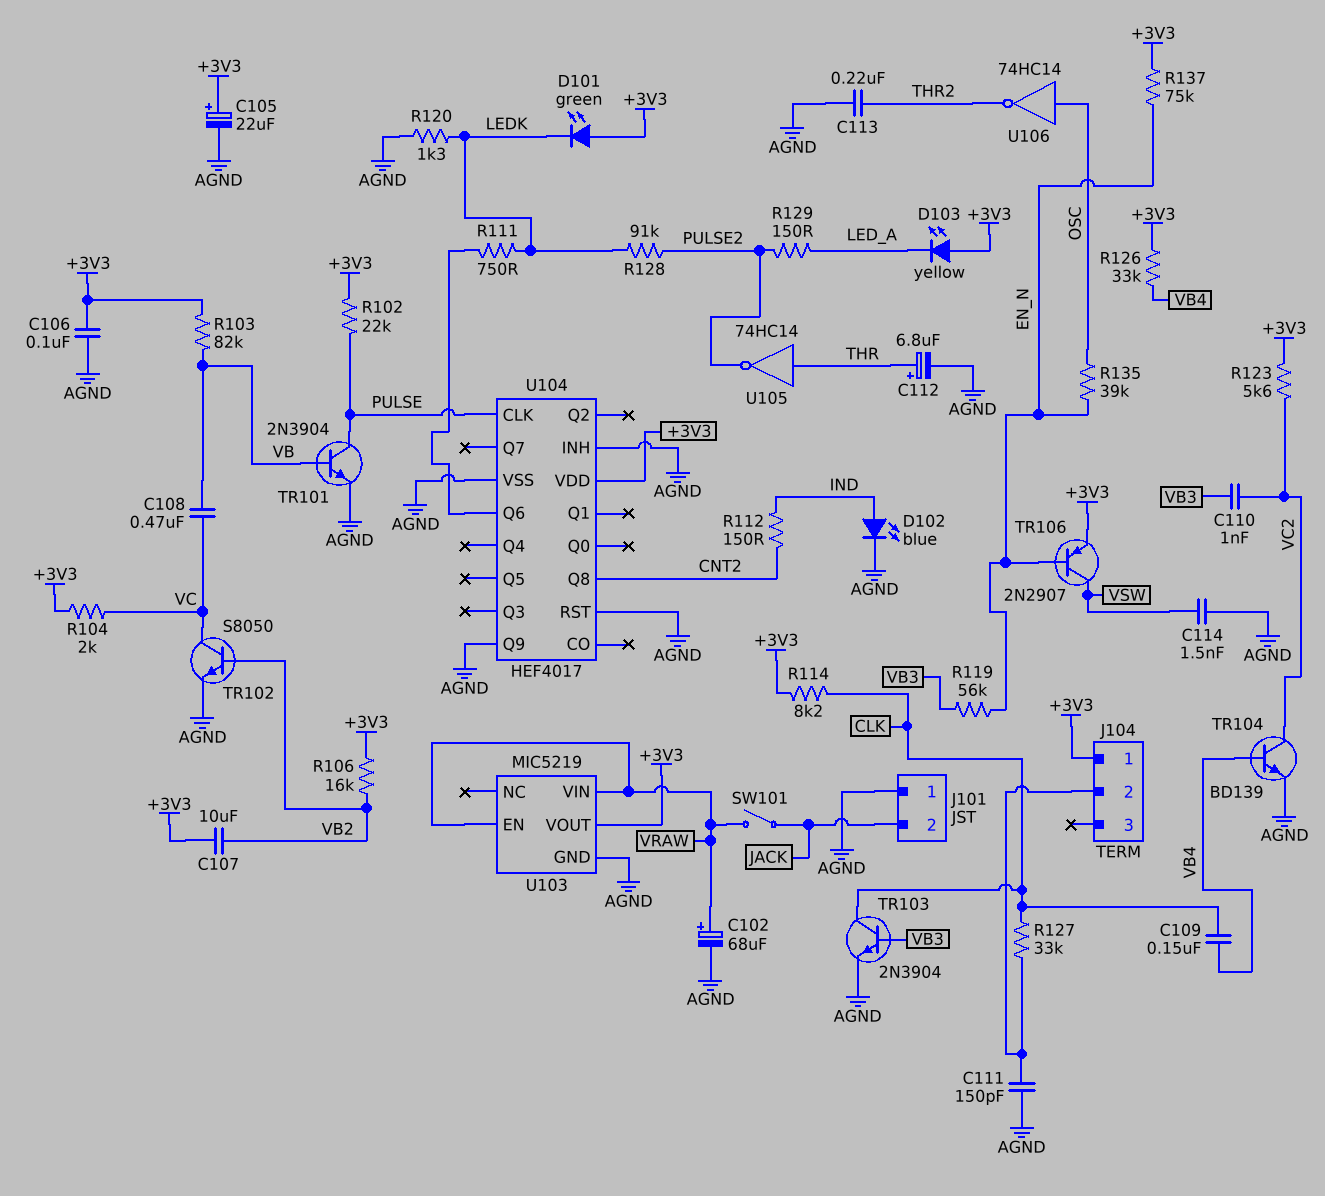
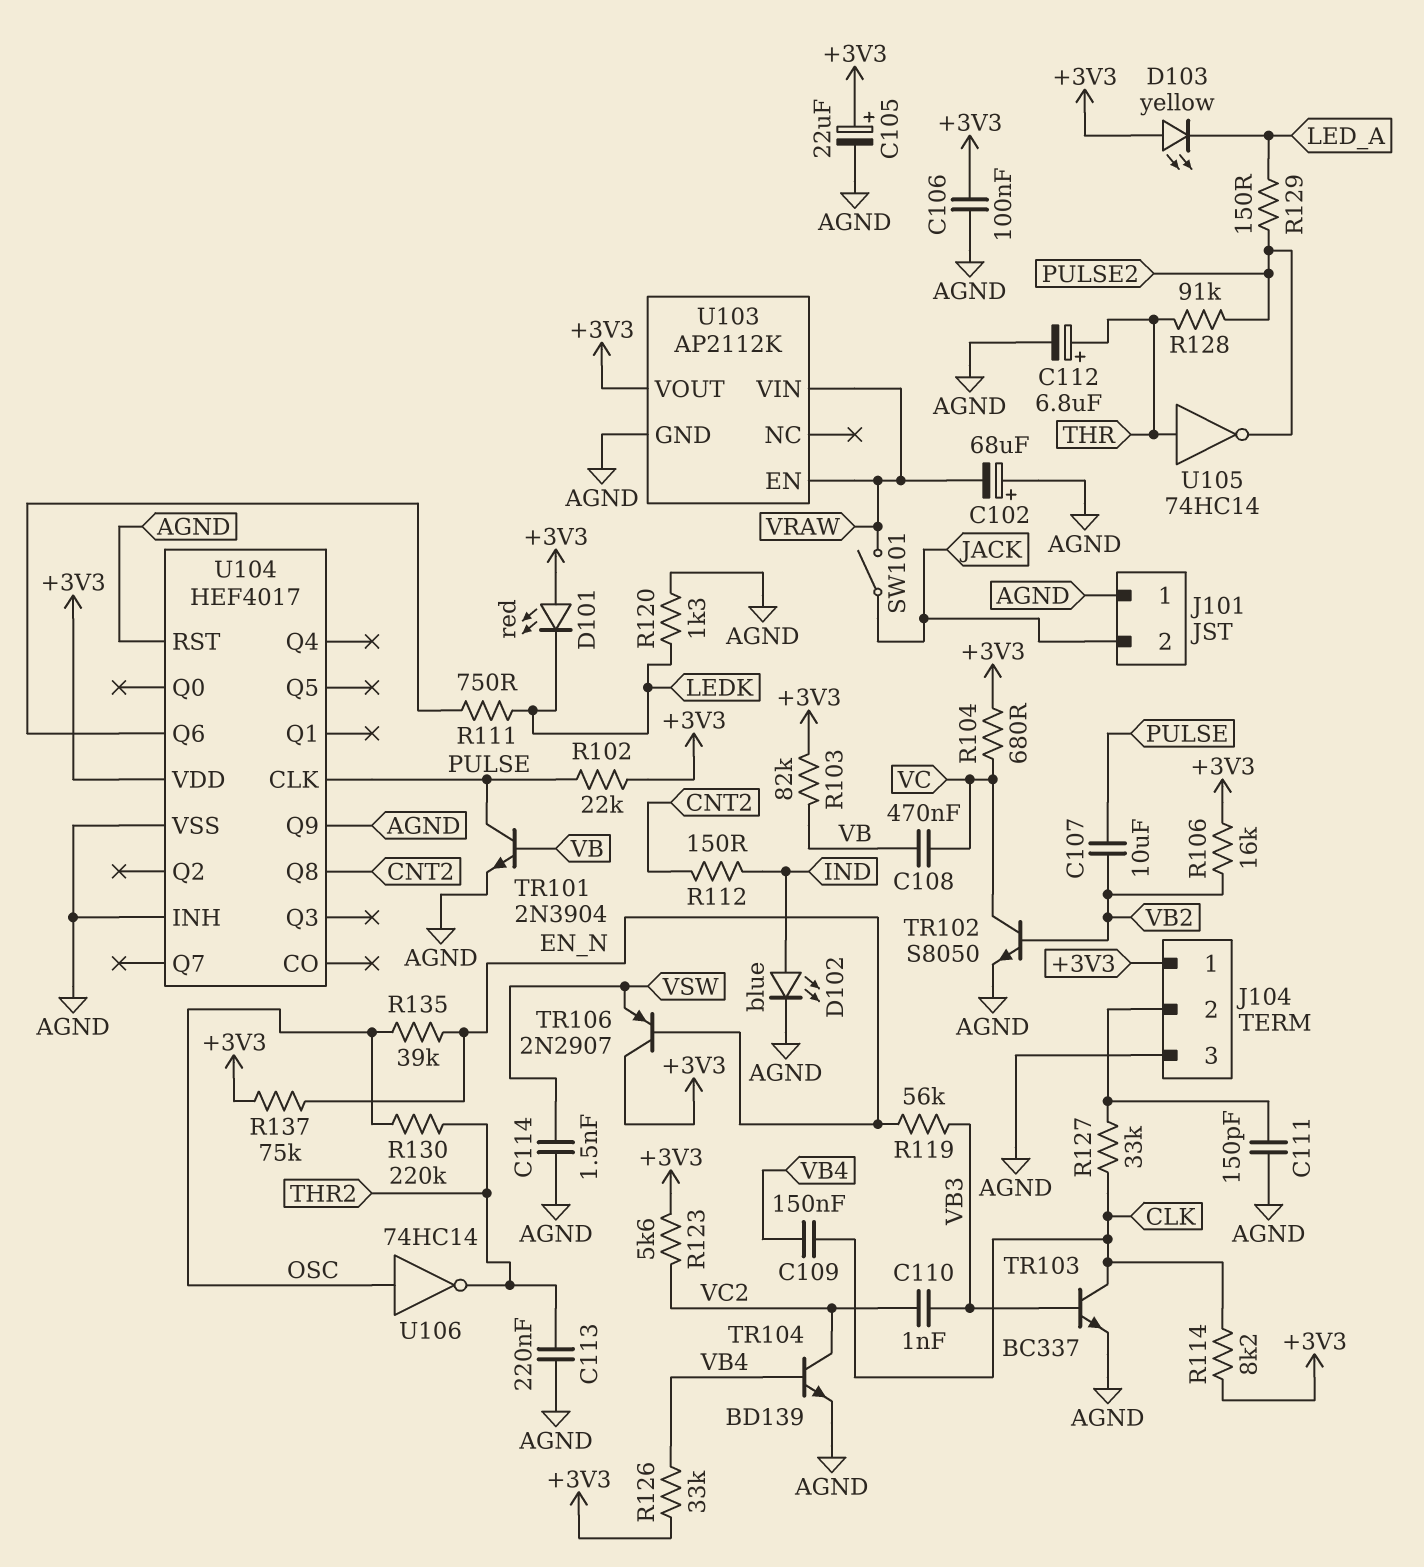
C102: 68uF (plus VRAW, minus AGND) -> 68uF (plus AGND, minus VRAW)
C107: 10uF (+3V3, VB2) -> 10uF (PULSE, VB2)
D101: LED green (A +3V3, K LEDK) -> LED red (A +3V3, K LEDK)
J104 pin 3: none -> AGND
R104: 2k (+3V3, VC) -> 680 (+3V3, VC)
R128: 91k (LEDK, PULSE2) -> 91k (PULSE2, THR)
R130: none -> 220k (OSC, THR2)
TR103: NPN 2N3904 (B VB3, C CLK, E AGND) -> NPN BC337 (B VB3, C CLK, E AGND)
TR106: PNP 2N2907 (B EN_N, C VSW, E +3V3) -> PNP 2N2907 (B EN_N, C +3V3, E VSW)
U103: MIC5219 -> AP2112K

